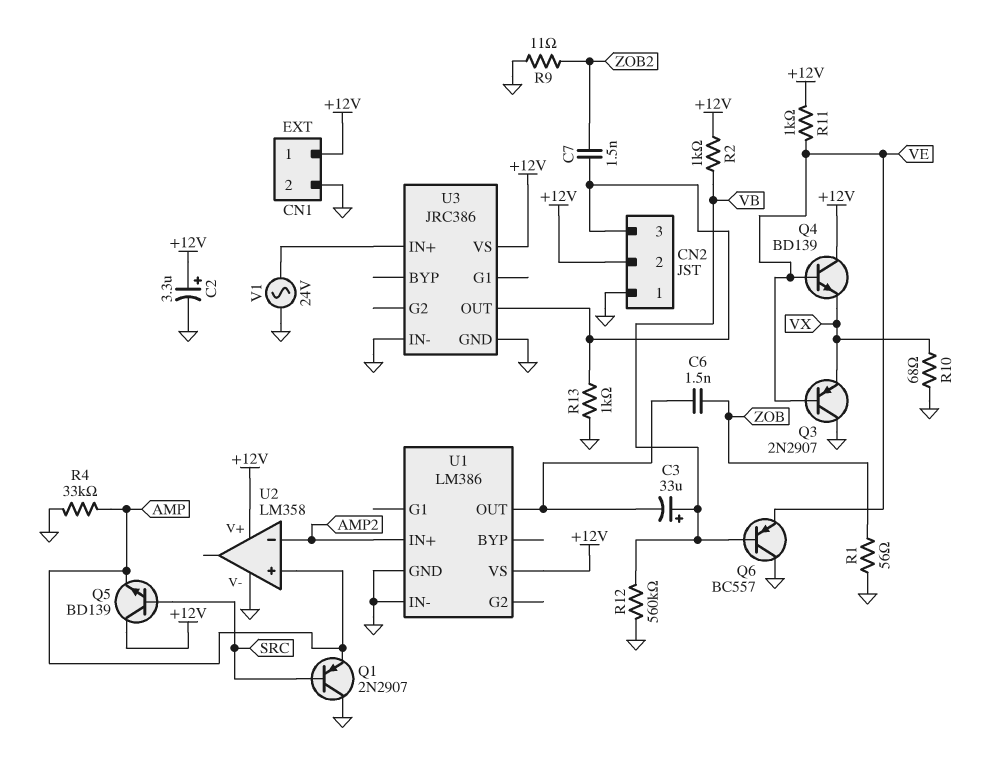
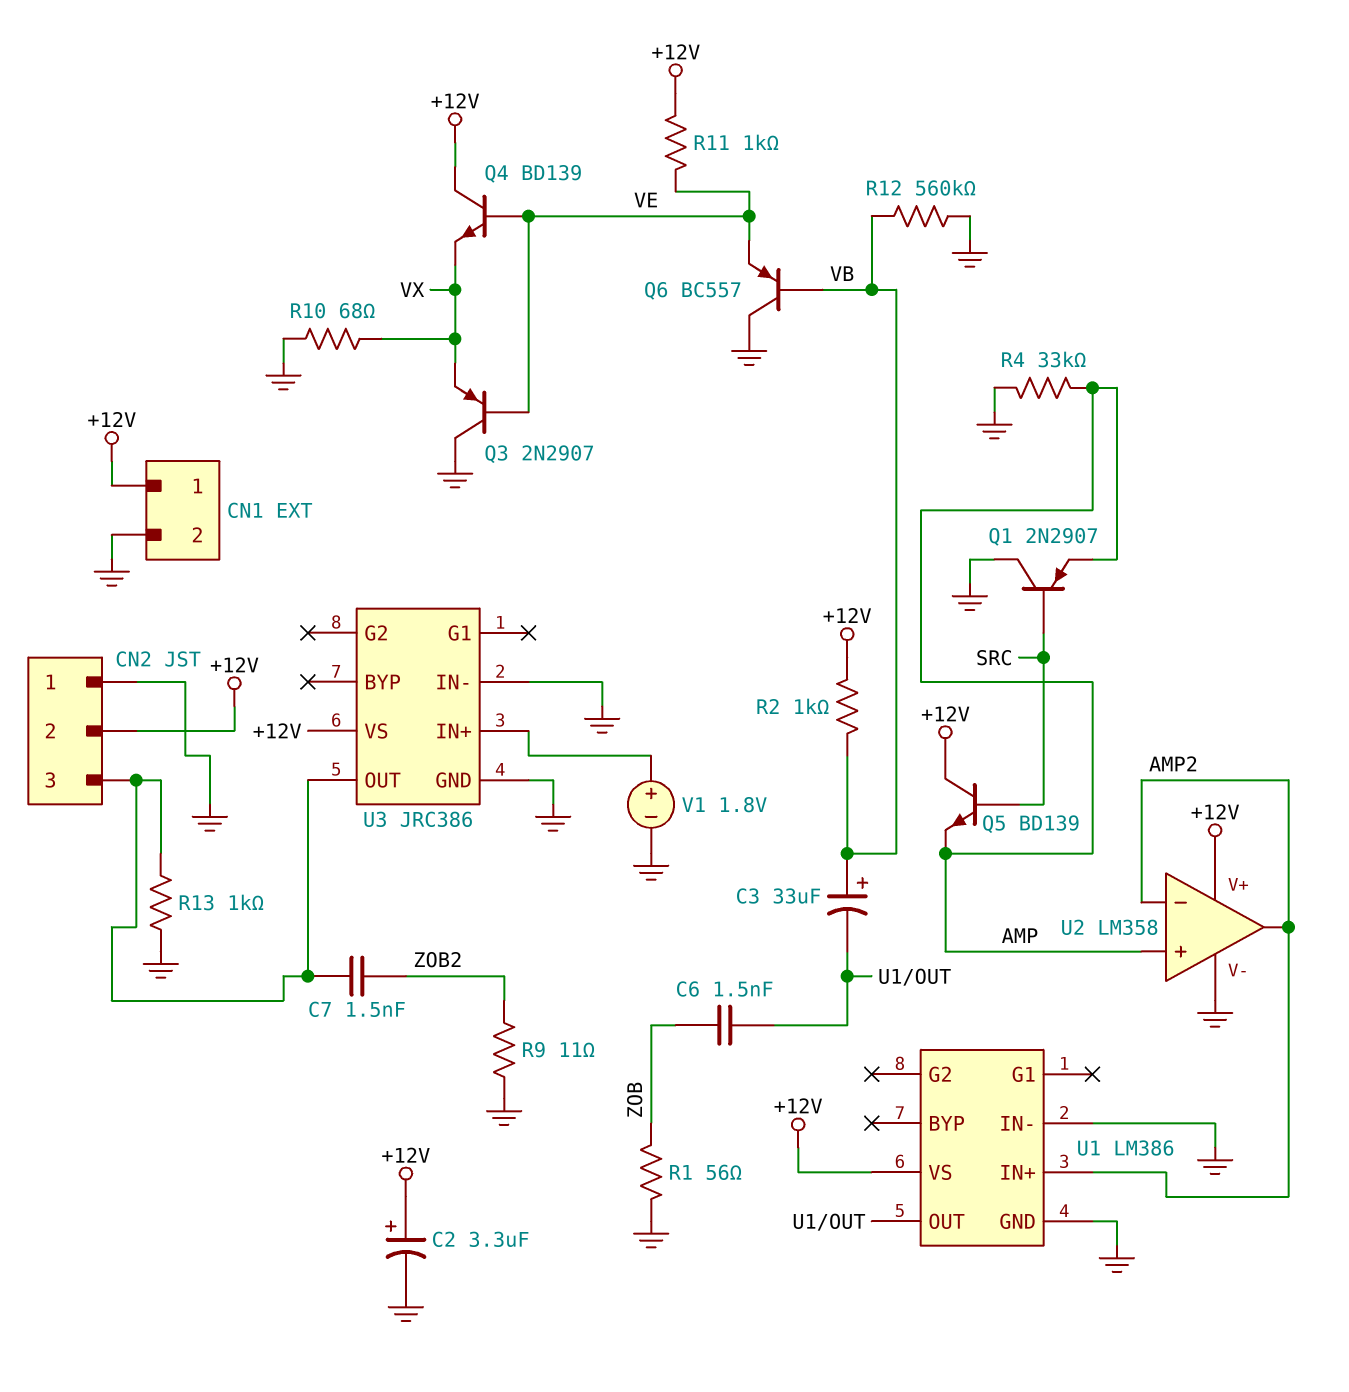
U2 pin out: none -> AMP2
V1: AC 24V (GND, U3/IN+) -> 1.8V (plus U3/IN+, minus GND)

